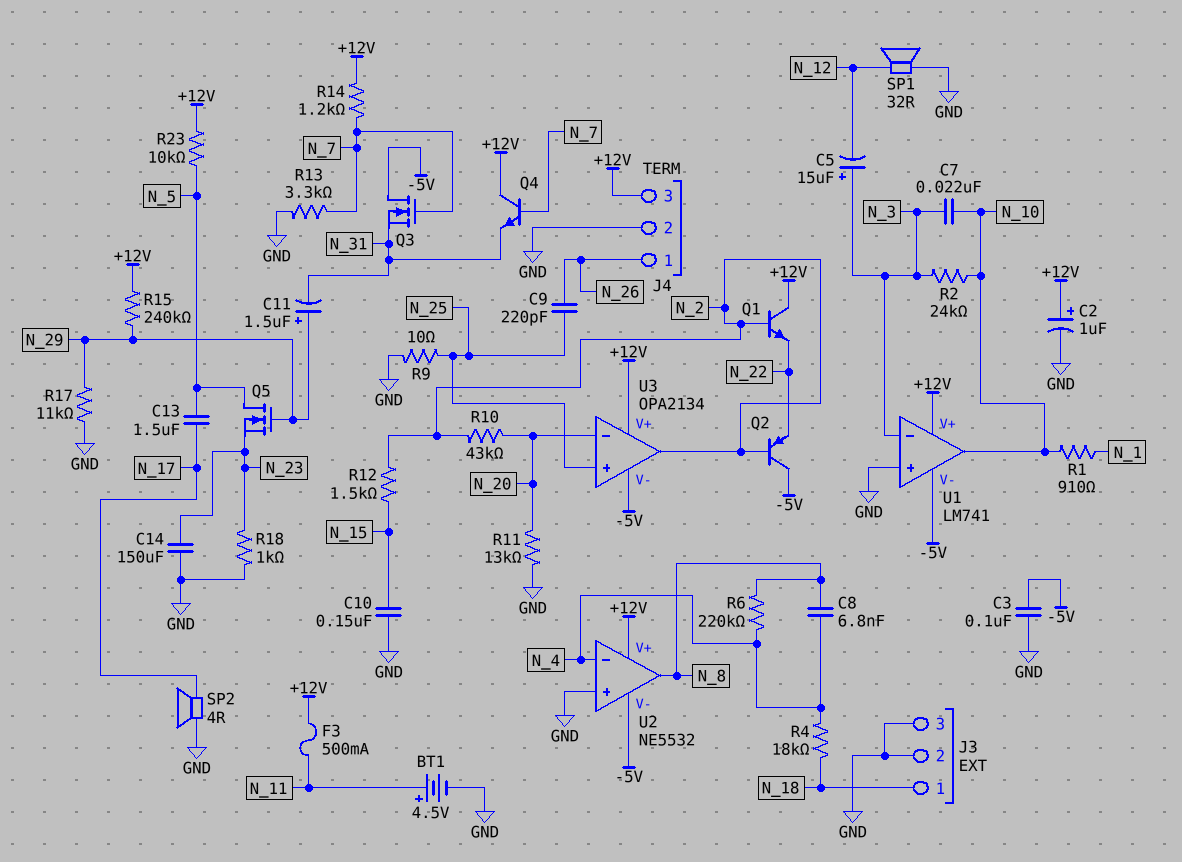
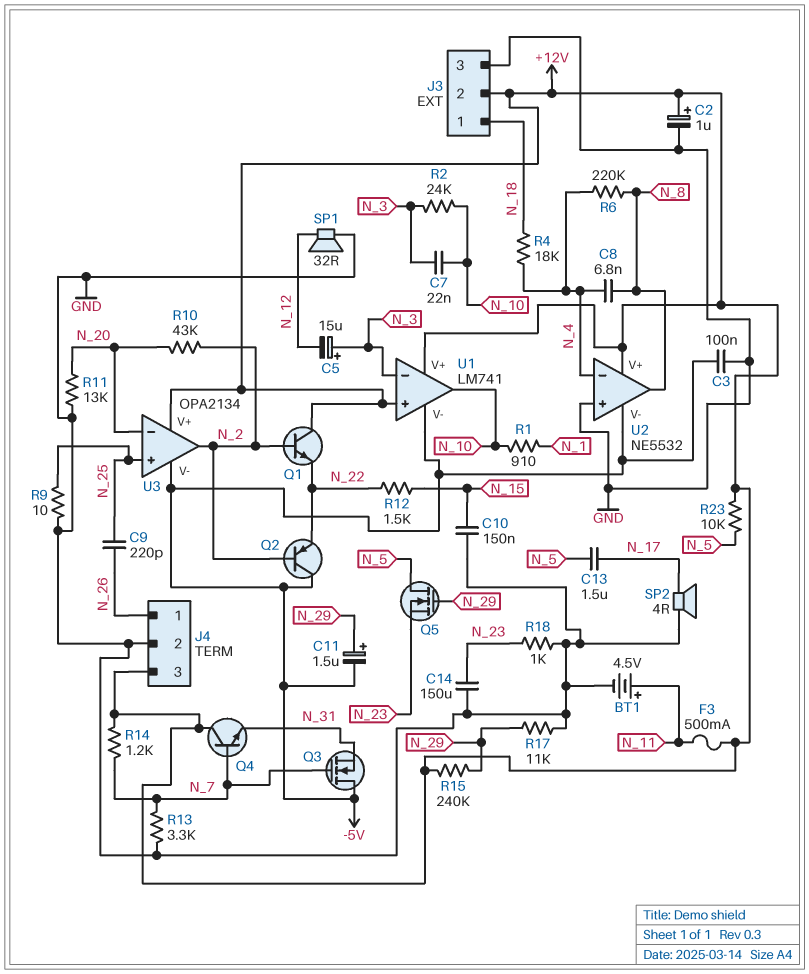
C11: 1.5uF (plus N_29, minus N_31) -> 1.5uF (plus N_29, minus -5V)
J3 pin 2: GND -> +12V
R12: 1.5k (N_2, N_15) -> 1.5k (N_15, N_22)
U1 pin in+: GND -> +12V

